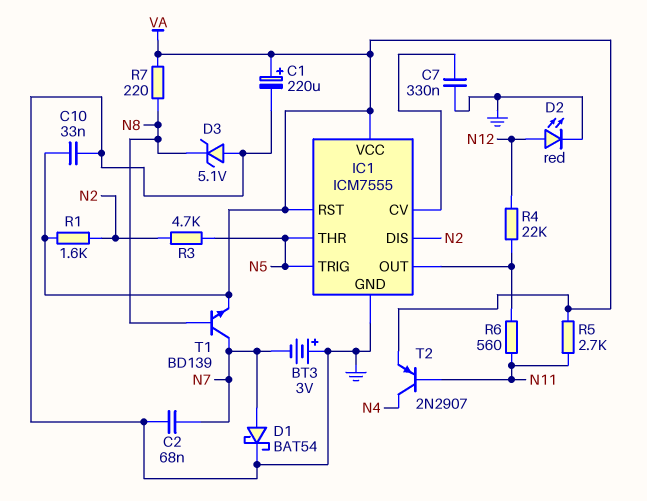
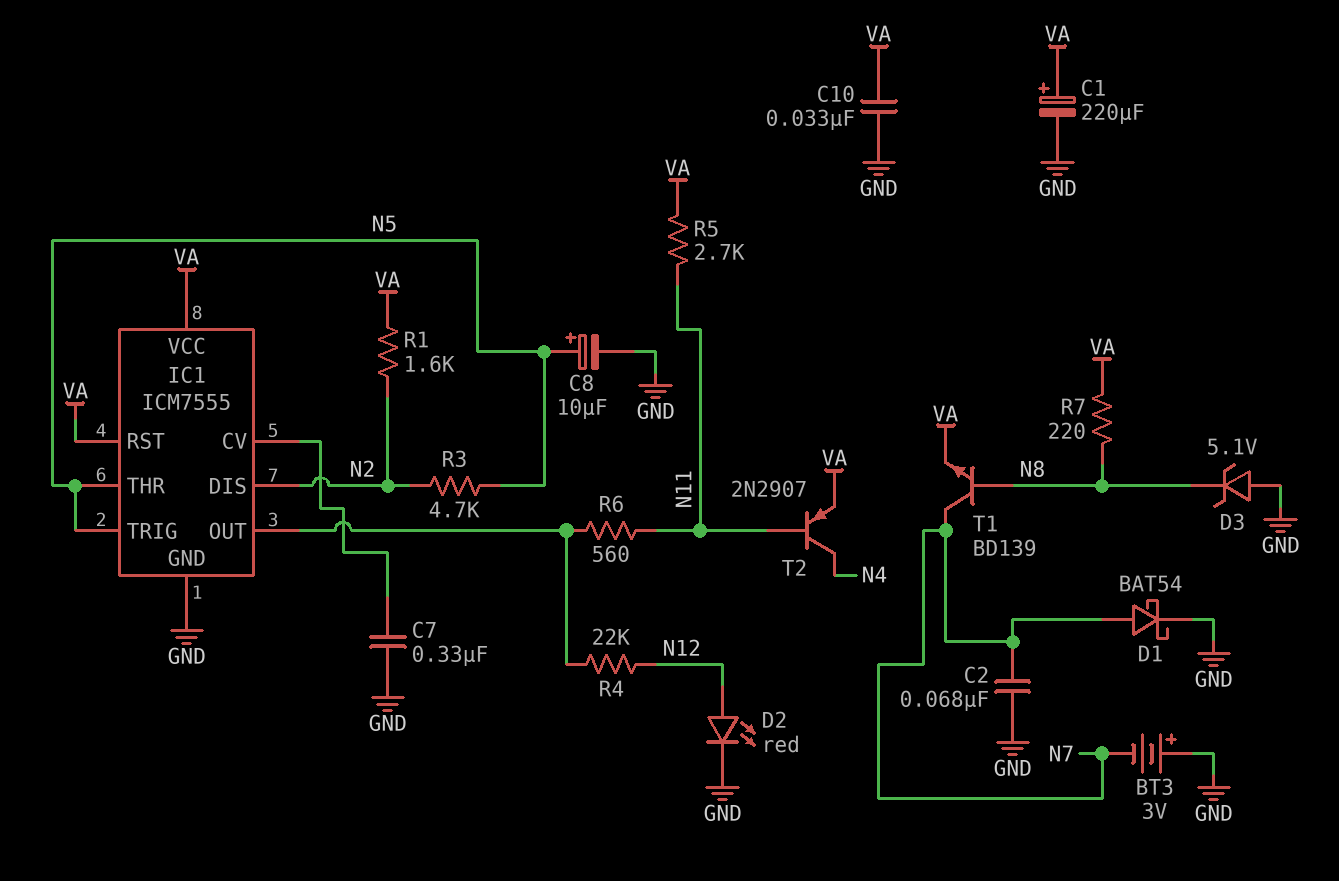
C8: none -> 10uF (plus N5, minus GND)

